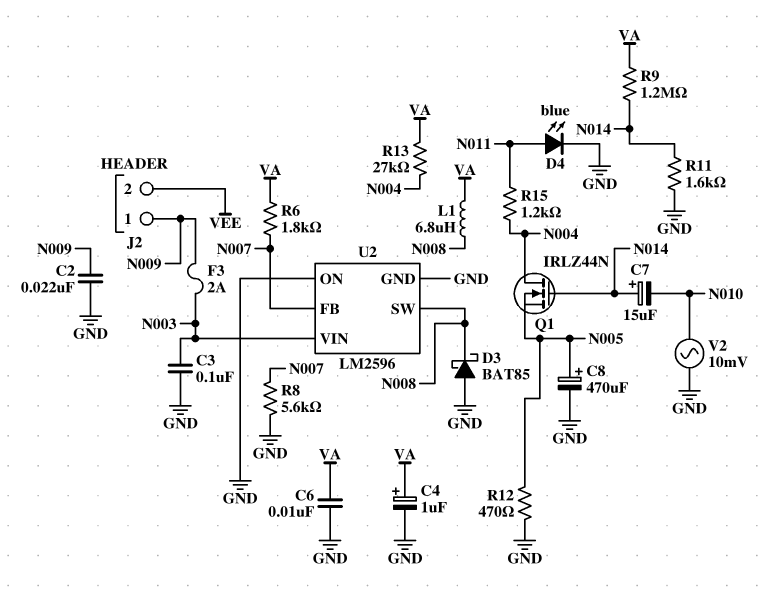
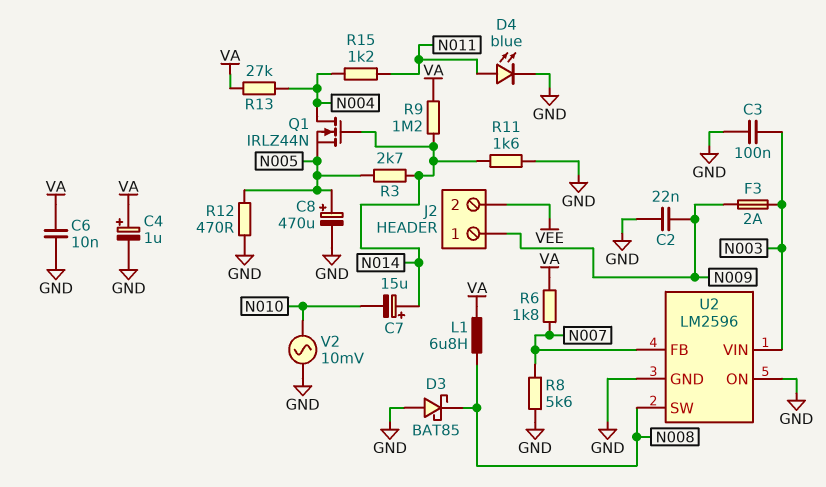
R3: none -> 2.7k (N005, N014)

